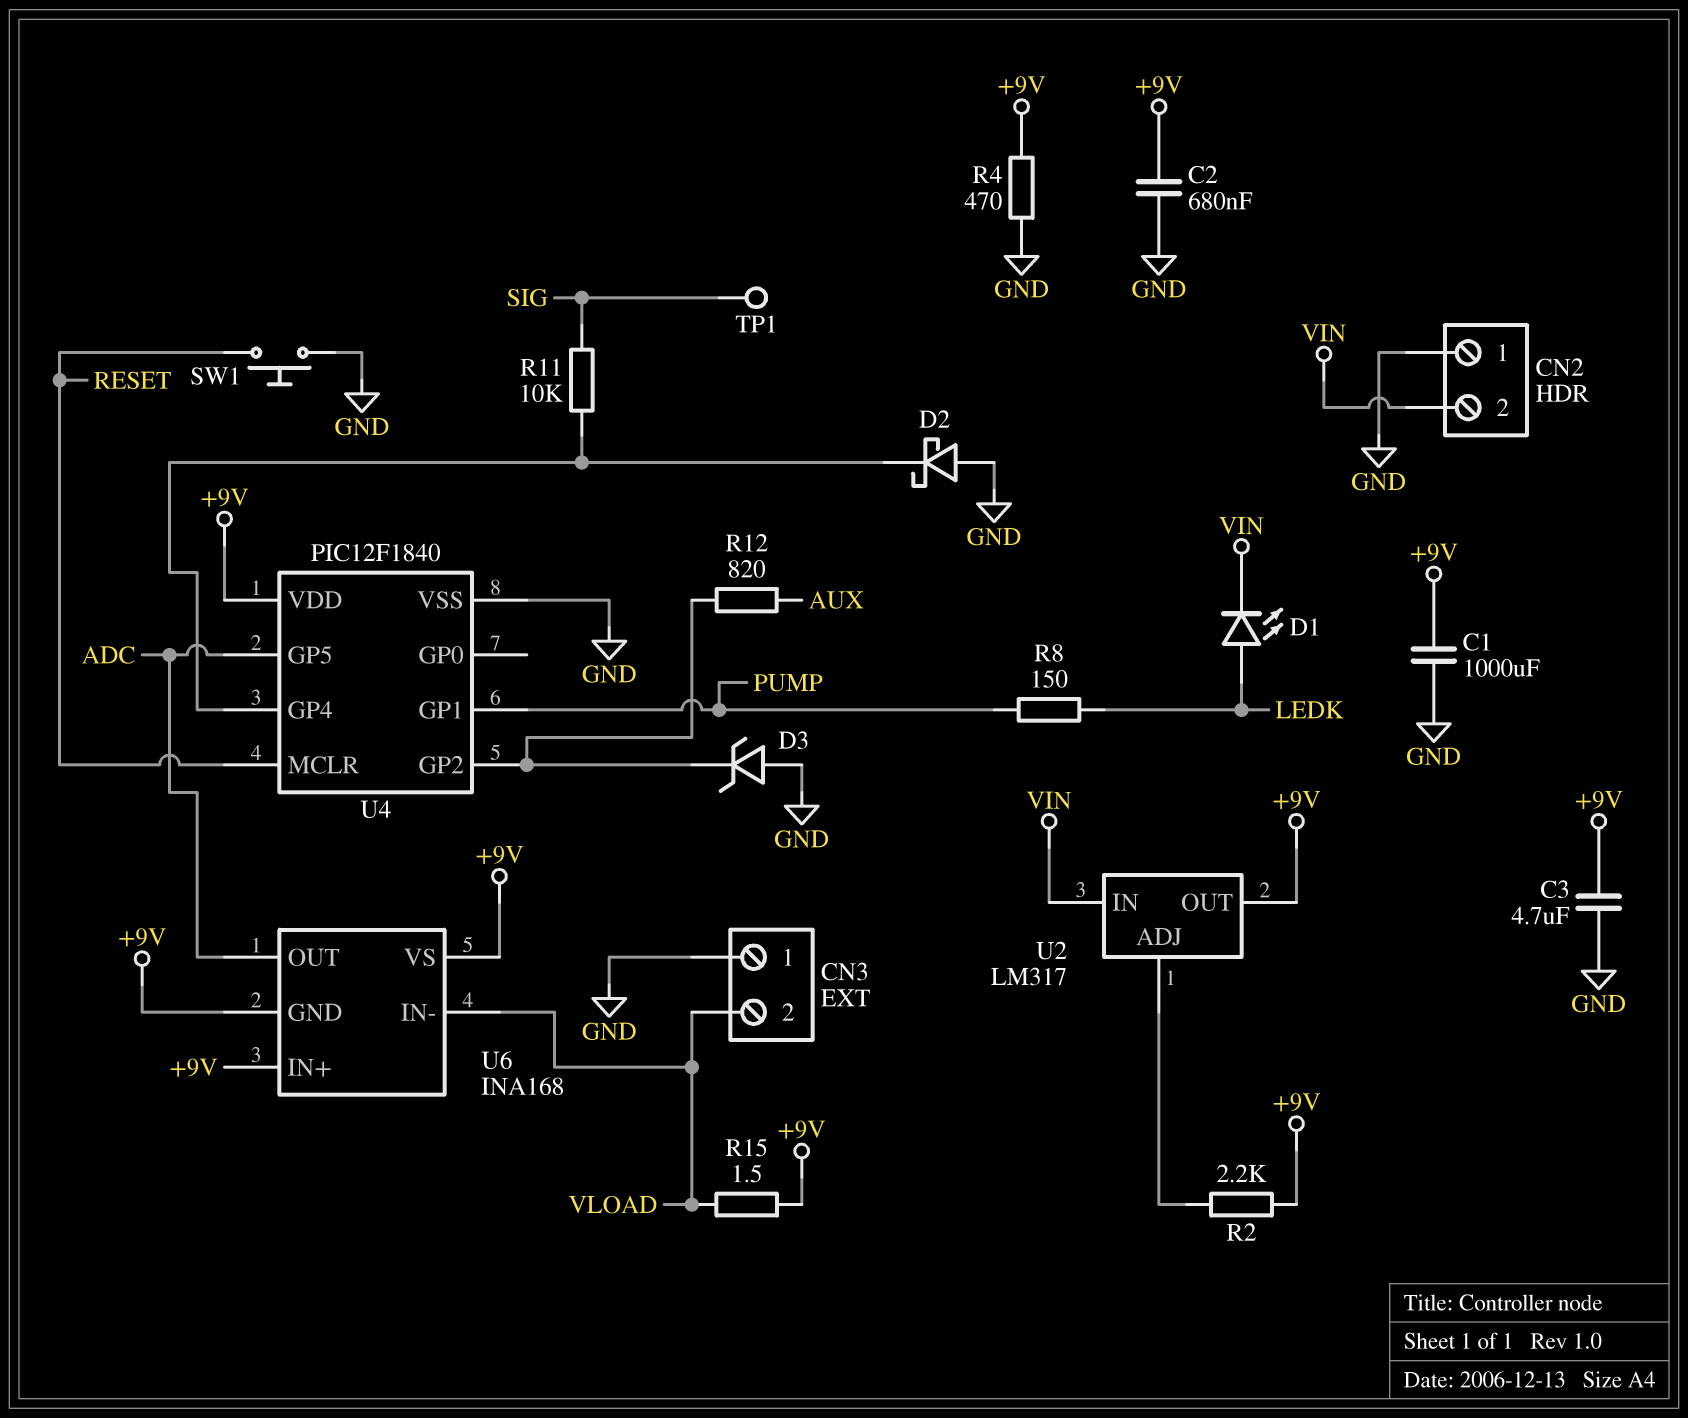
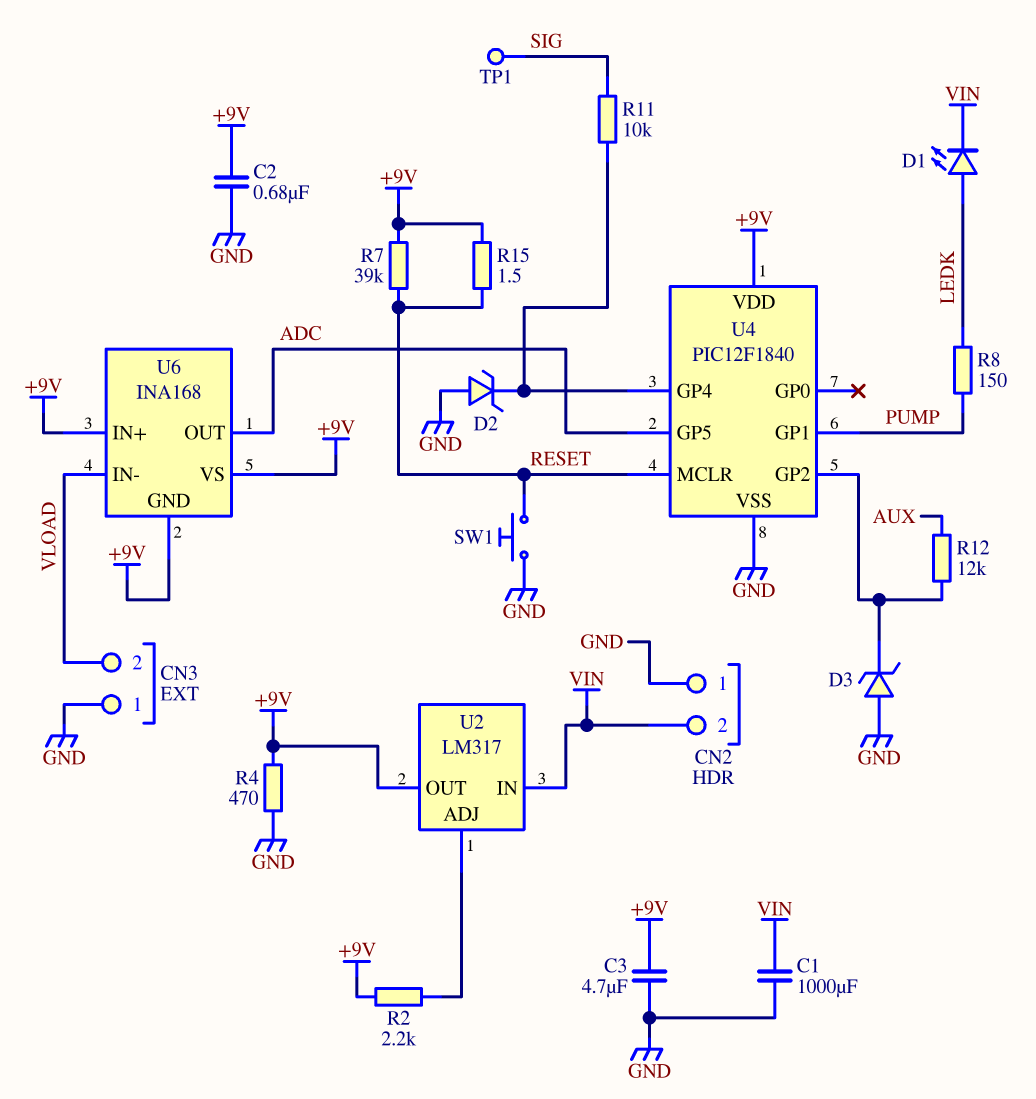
C1: 1000uF (+9V, GND) -> 1000uF (GND, VIN)
D2: schottky (A GND, K U4/GP4) -> zener (A GND, K U4/GP4)
R7: none -> 39k (+9V, RESET)
R12: 820 (AUX, U4/GP2) -> 12k (AUX, U4/GP2)
R15: 1.5 (+9V, VLOAD) -> 1.5 (+9V, RESET)

